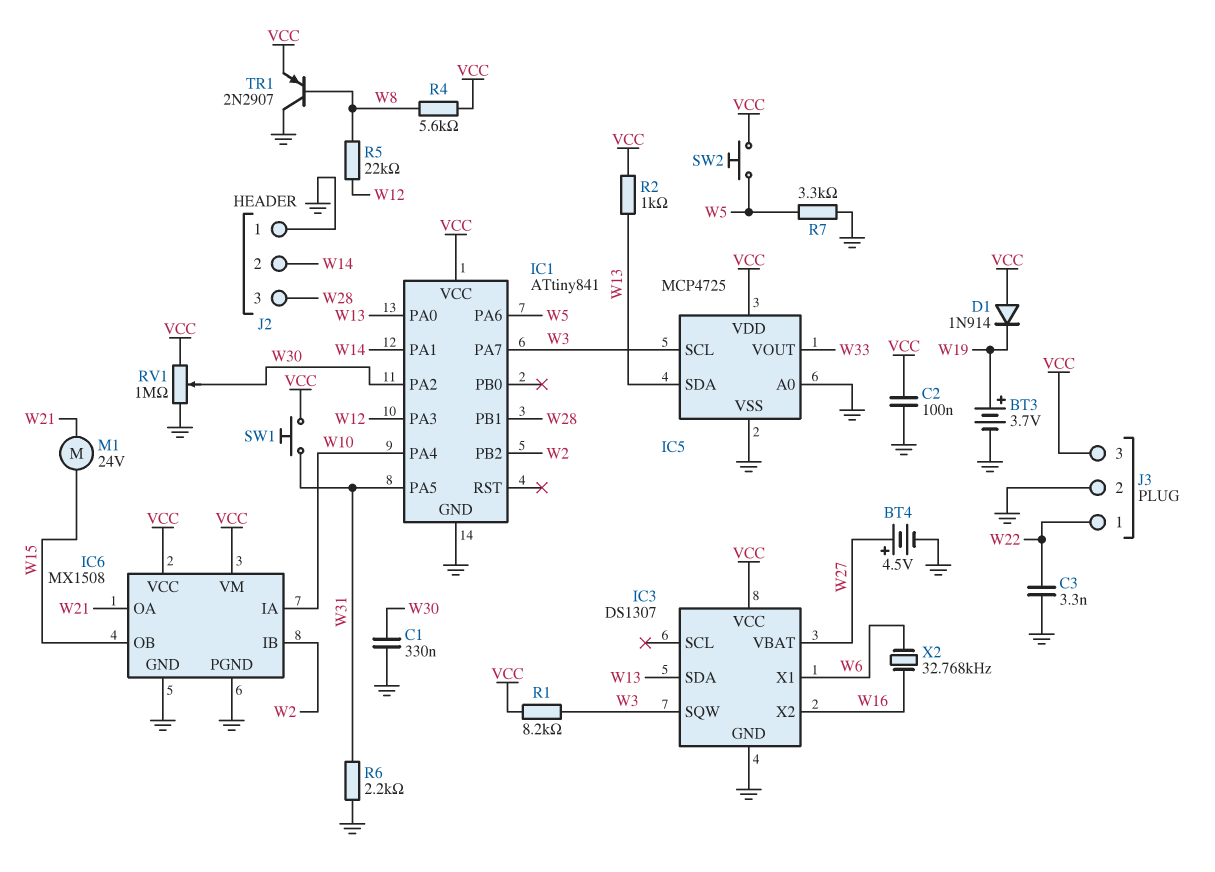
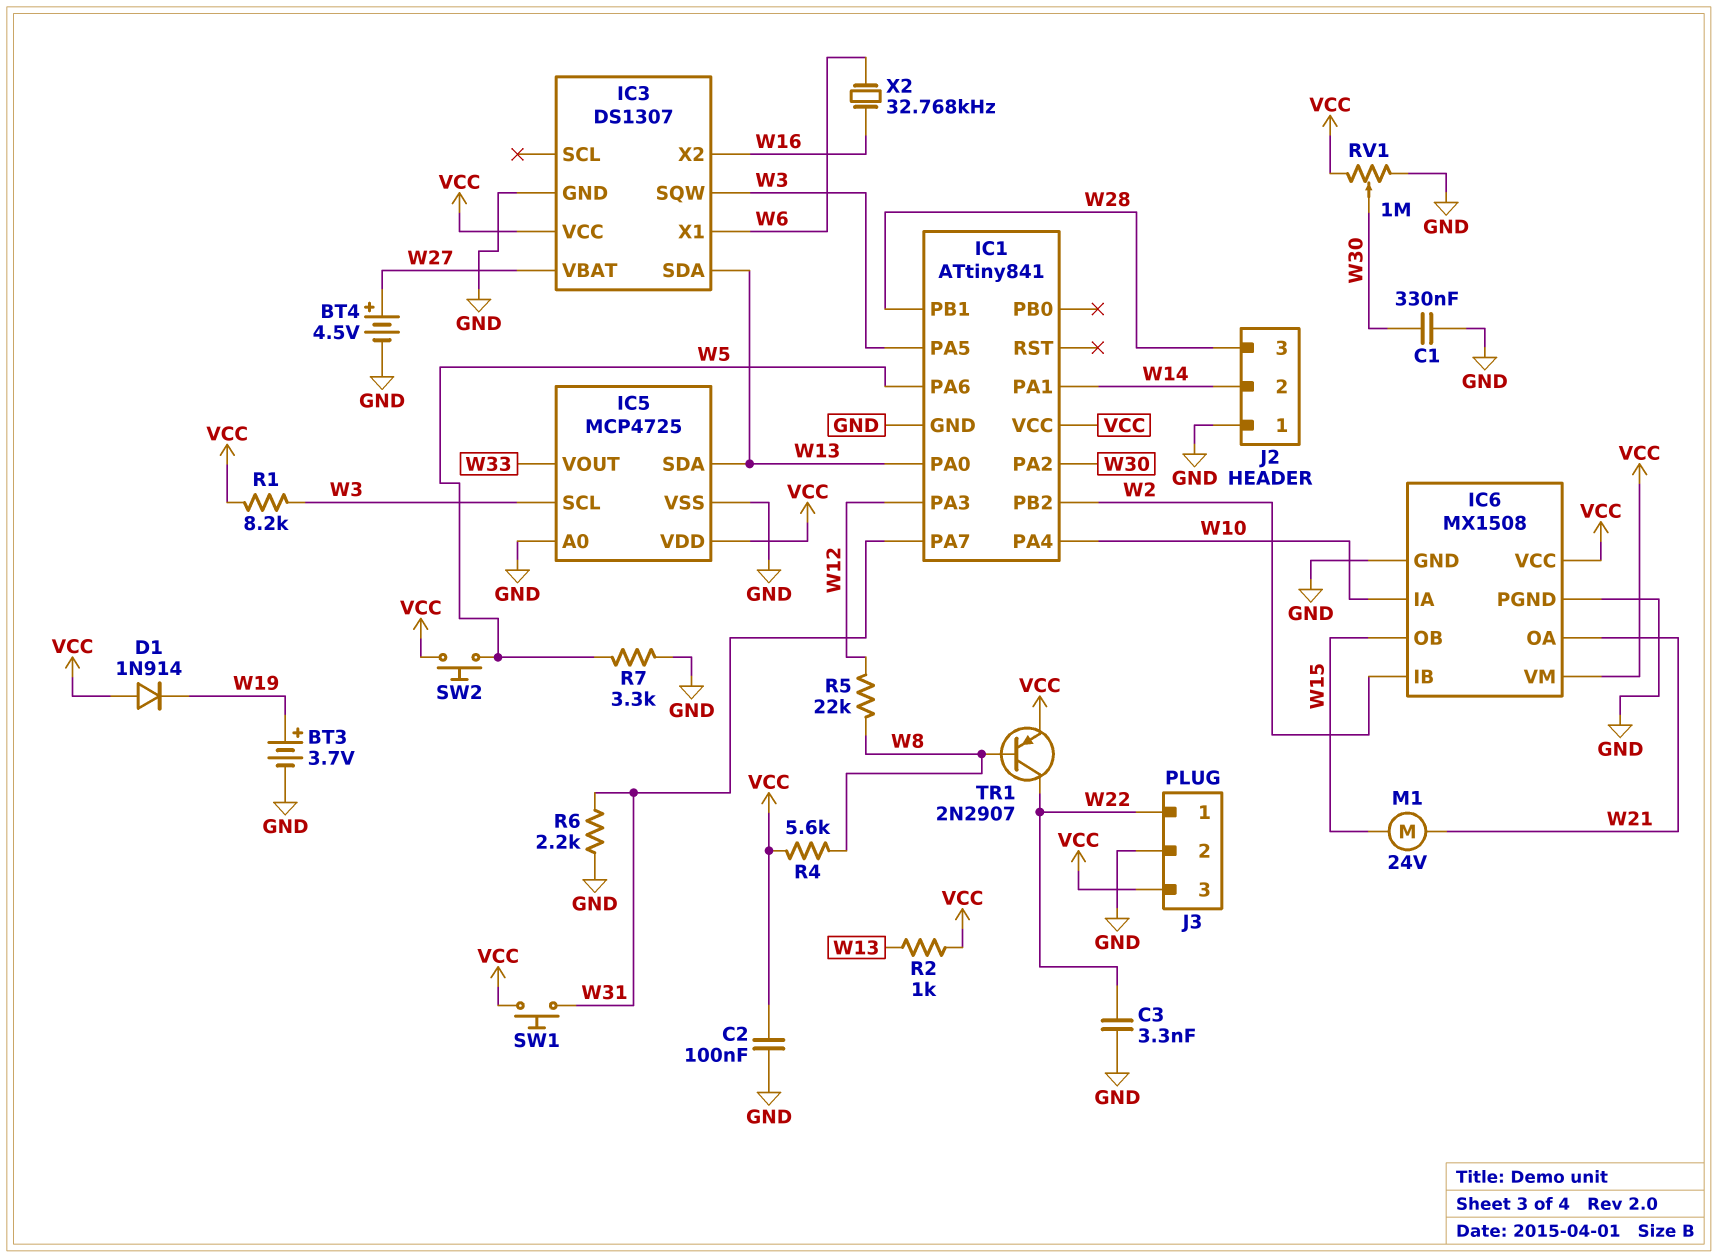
IC1 pin PA5: W31 -> W3
IC1 pin PA7: W3 -> W31
TR1: PNP 2N2907 (B W8, C GND, E VCC) -> PNP 2N2907 (B W8, C W22, E VCC)

